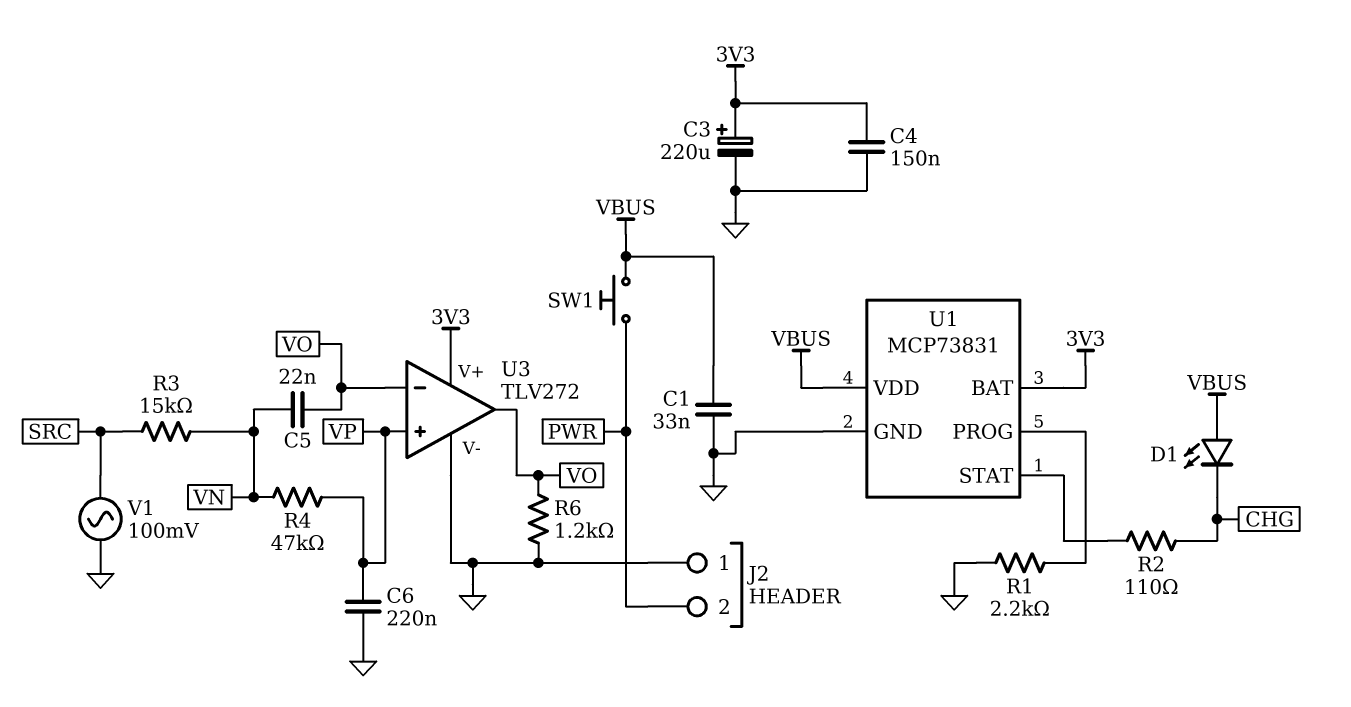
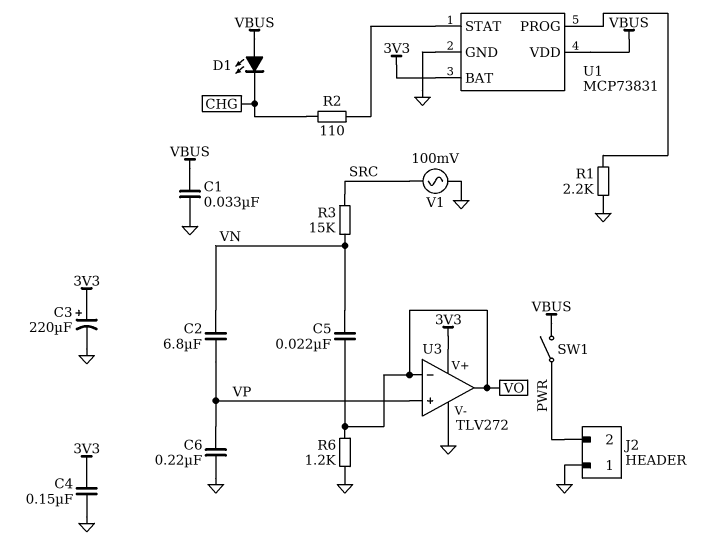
C2: none -> 6.8uF (VN, VP)
R4: 47k (VN, VP) -> none
SW1: button (PWR, VBUS) -> switch (PWR, VBUS)

